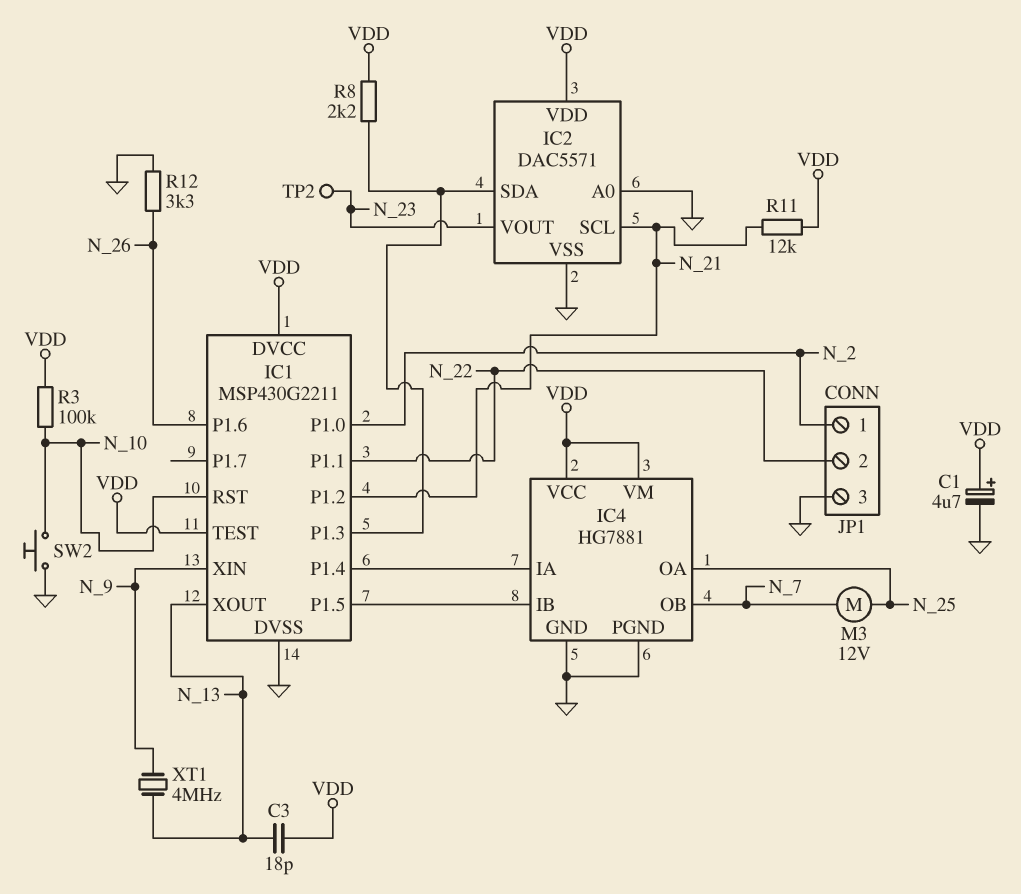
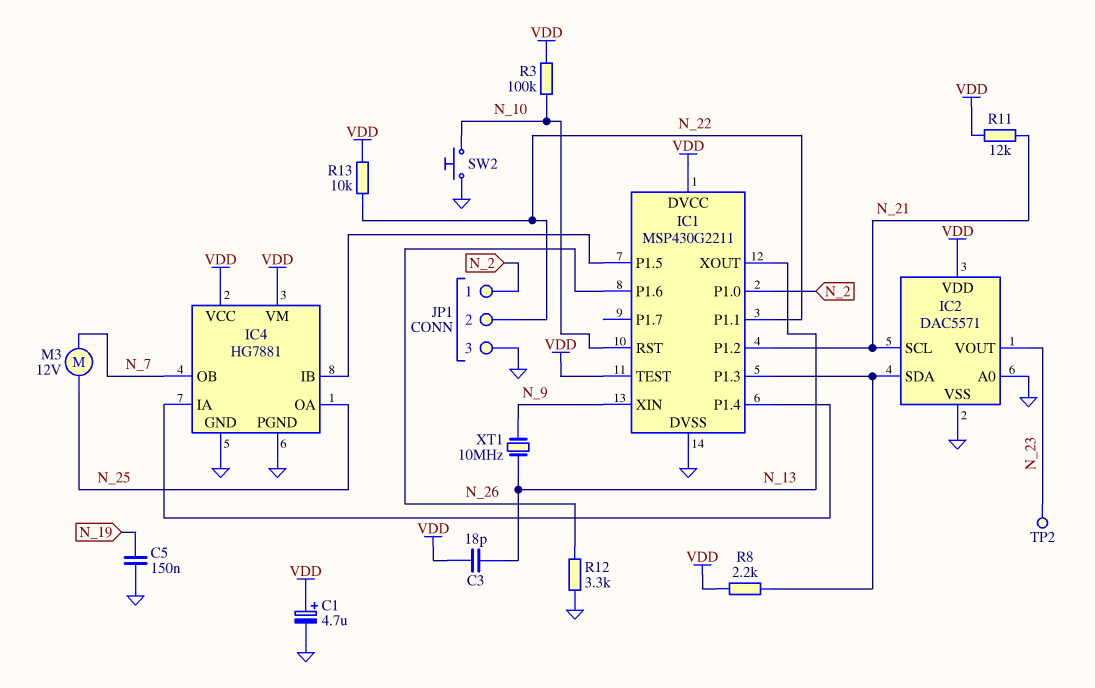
C5: none -> 150nF (GND, N_19)
R13: none -> 10k (N_22, VDD)
XT1: 4MHz (N_9, N_13) -> 10MHz (N_9, N_13)

